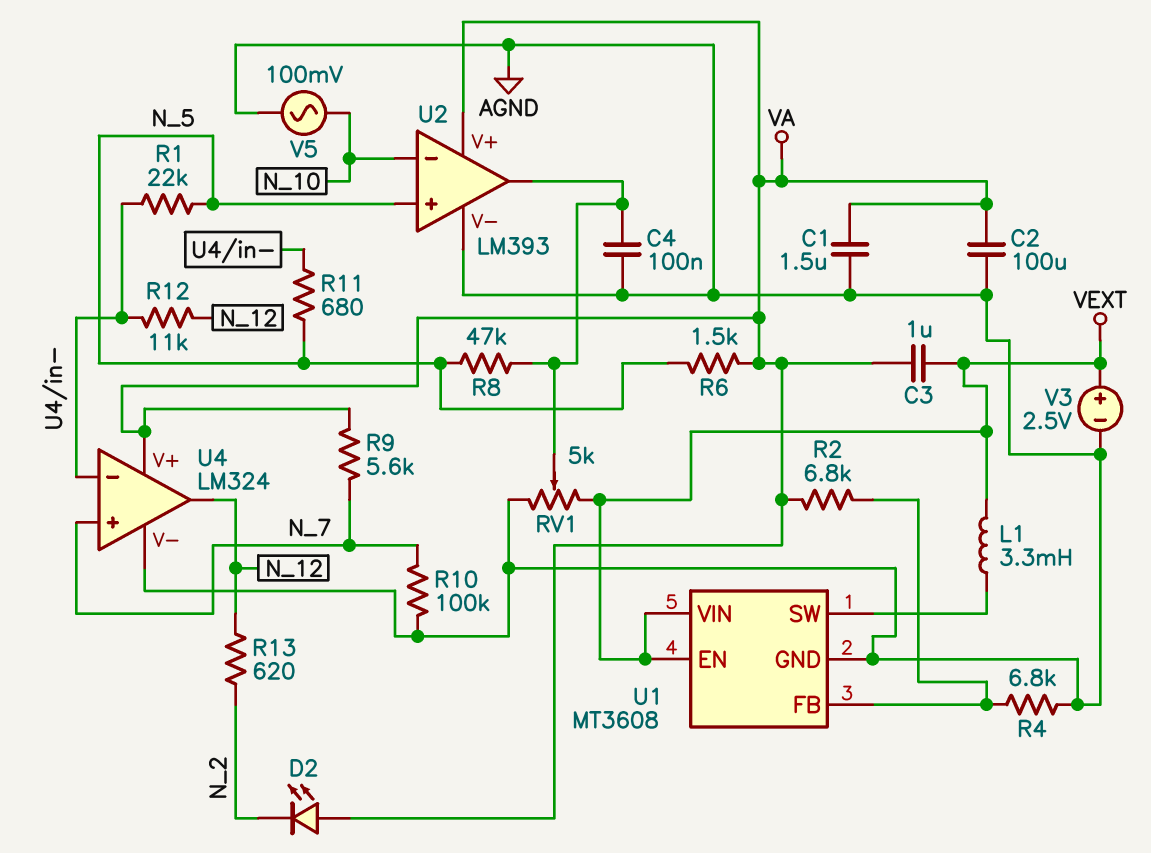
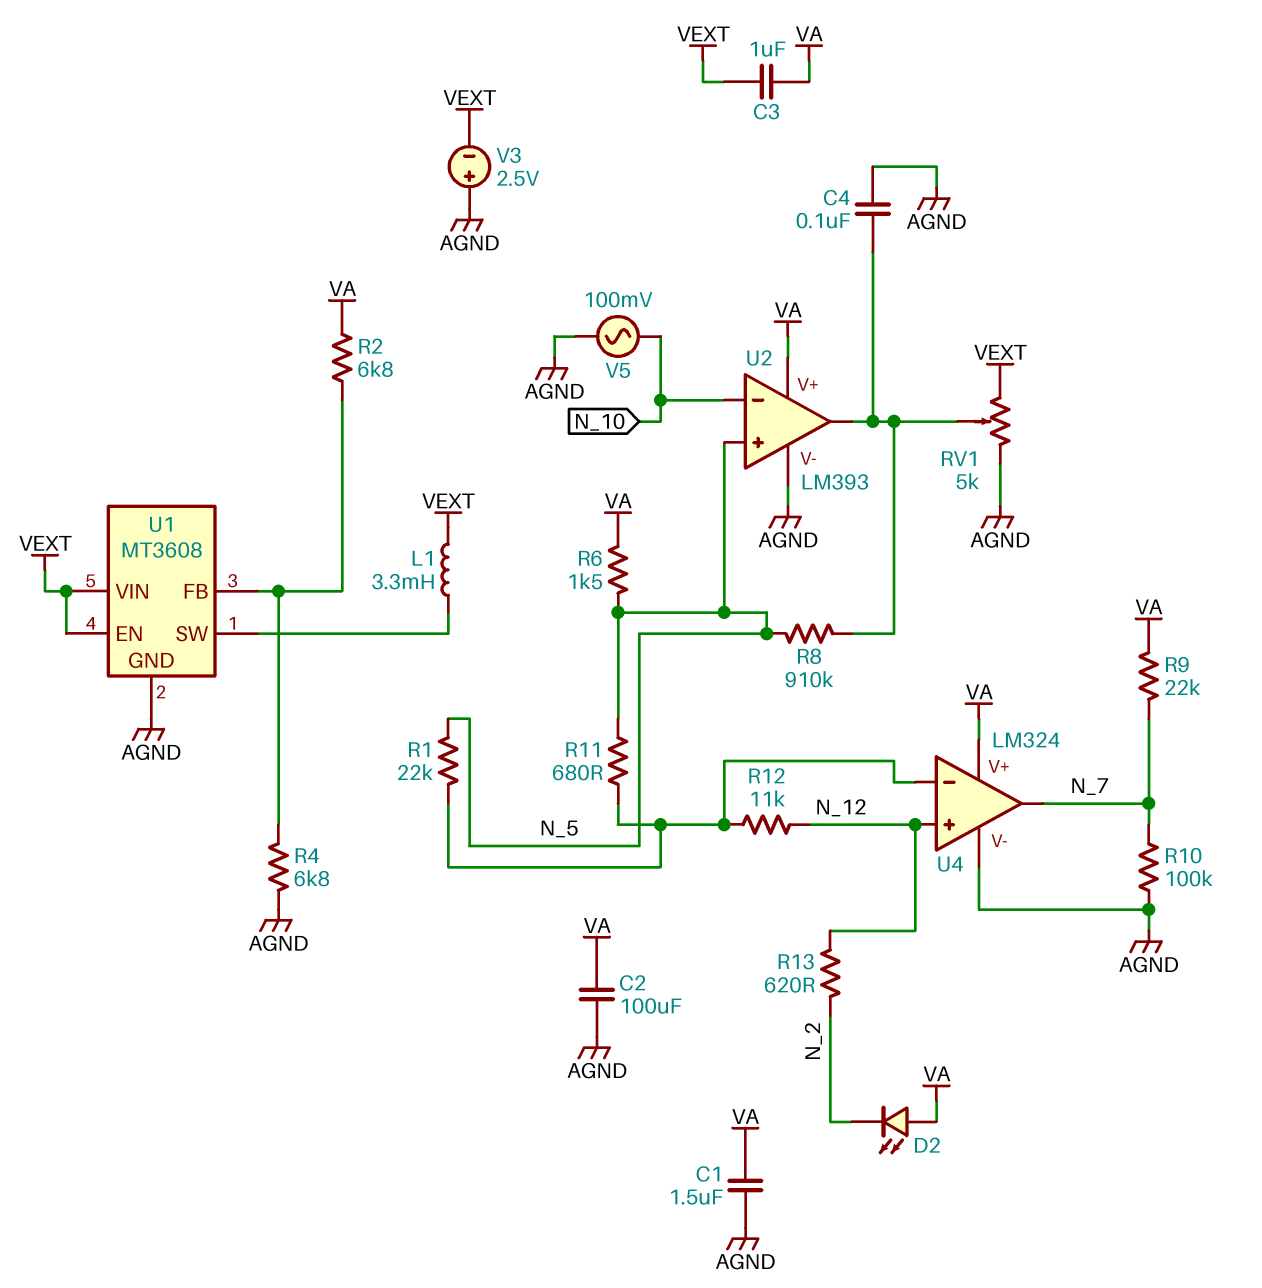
R8: 47k (N_5, U2/out) -> 910k (N_5, U2/out)
R9: 5.6k (N_7, VA) -> 22k (N_7, VA)
U4 pin in+: N_7 -> N_12
U4 pin out: N_12 -> N_7
V3: 2.5V (plus VEXT, minus AGND) -> 2.5V (plus AGND, minus VEXT)

